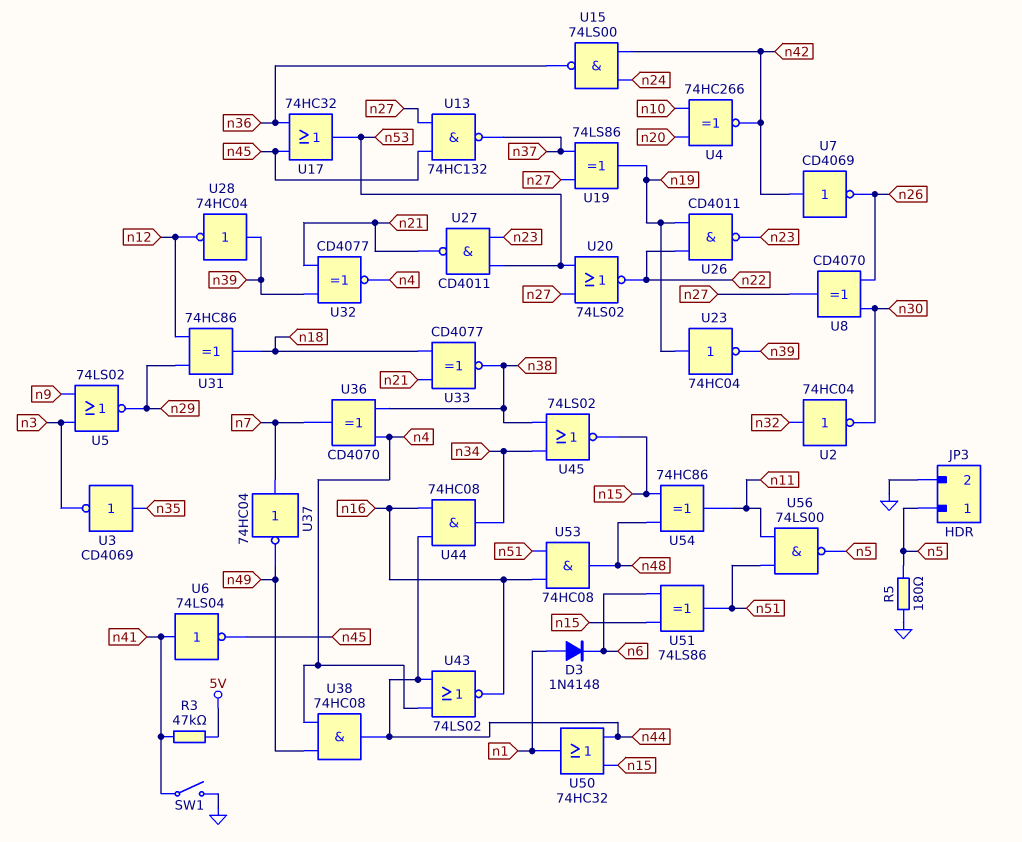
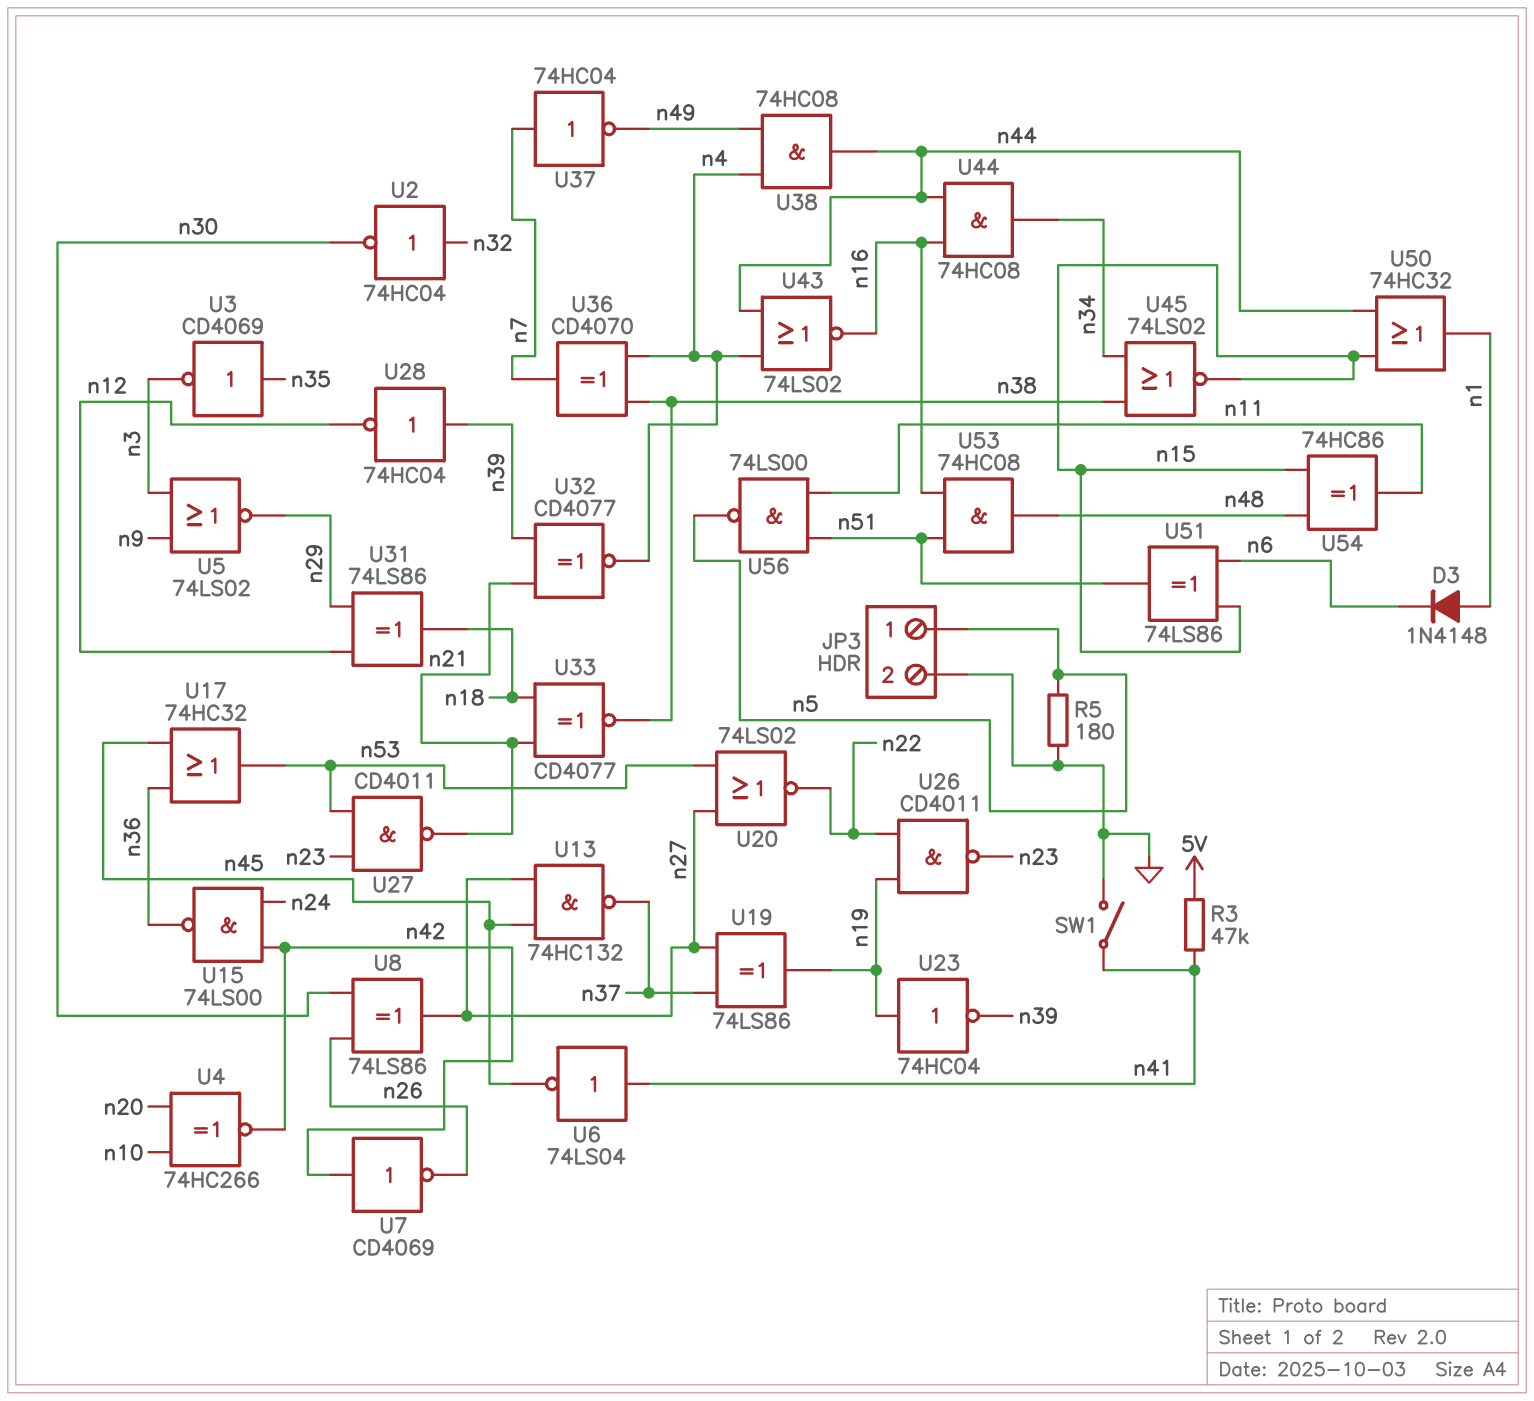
U8: XOR CD4070 (in n26, in n30, out n27) -> XOR 74LS86 (in n26, in n30, out n27)
U31: XOR 74HC86 (in n12, in n29, out n18) -> XOR 74LS86 (in n12, in n29, out n18)

